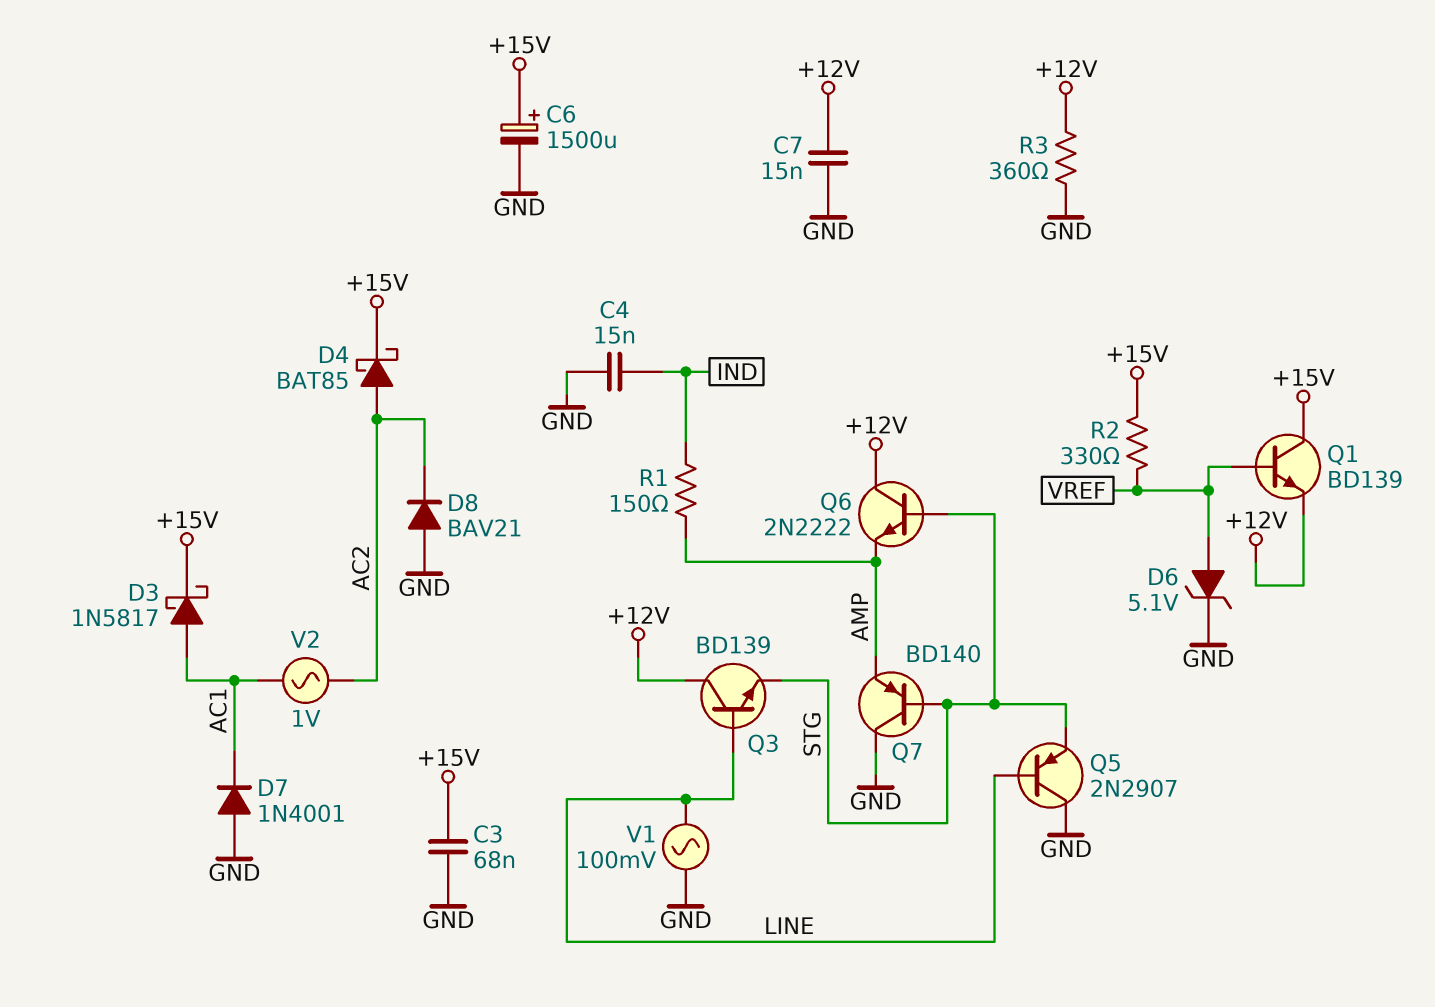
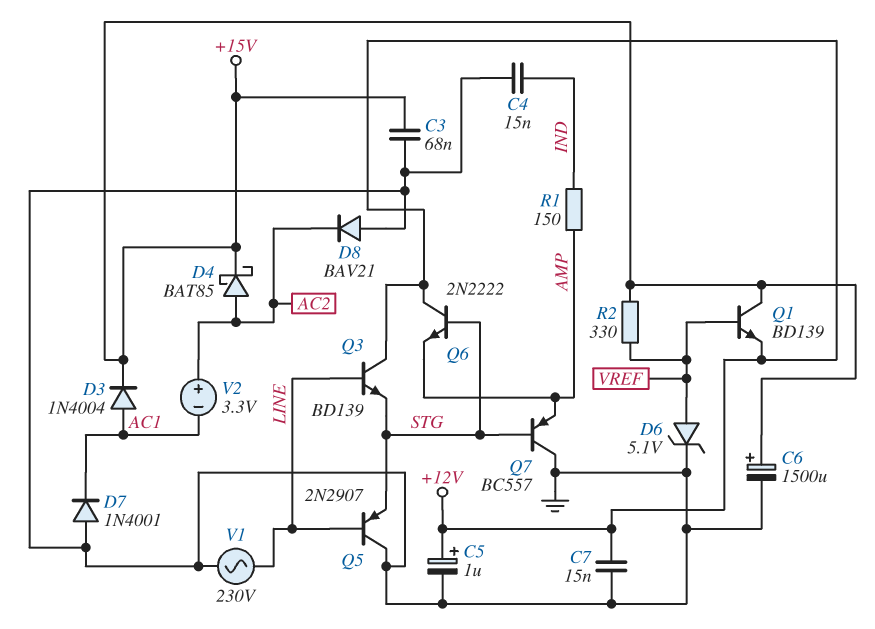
C5: none -> 1uF (plus +12V, minus GND)
D3: schottky 1N5817 (A AC1, K +15V) -> diode 1N4004 (A AC1, K +15V)
Q7: PNP BD140 (B STG, C GND, E AMP) -> PNP BC557 (B STG, C GND, E AMP)
R3: 360 (+12V, GND) -> none
V1: AC 100mV (GND, LINE) -> AC 230V (GND, LINE)
V2: AC 1V (AC1, AC2) -> 3.3V (plus AC2, minus AC1)

